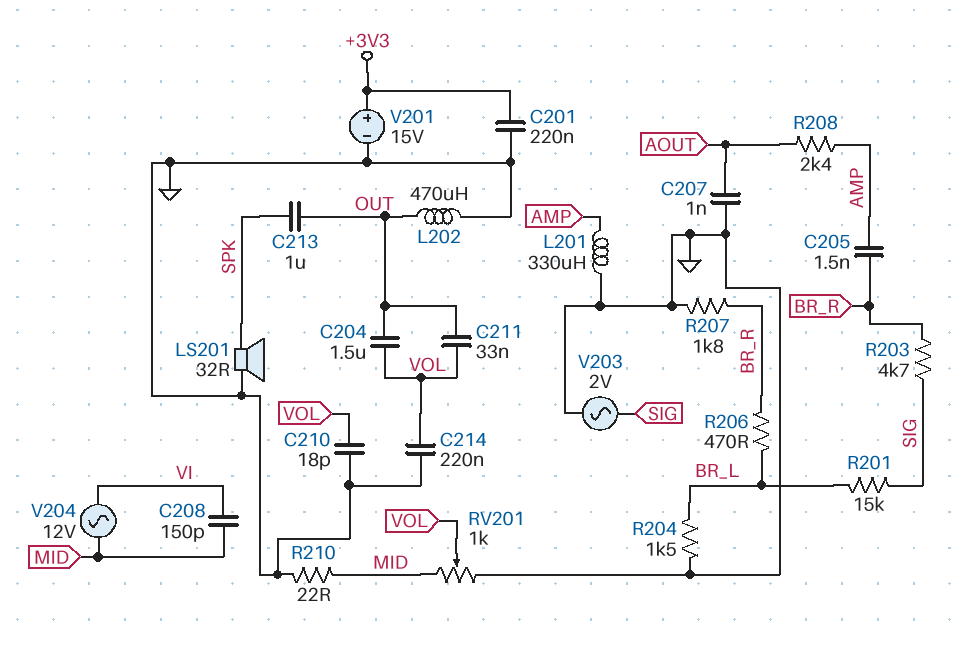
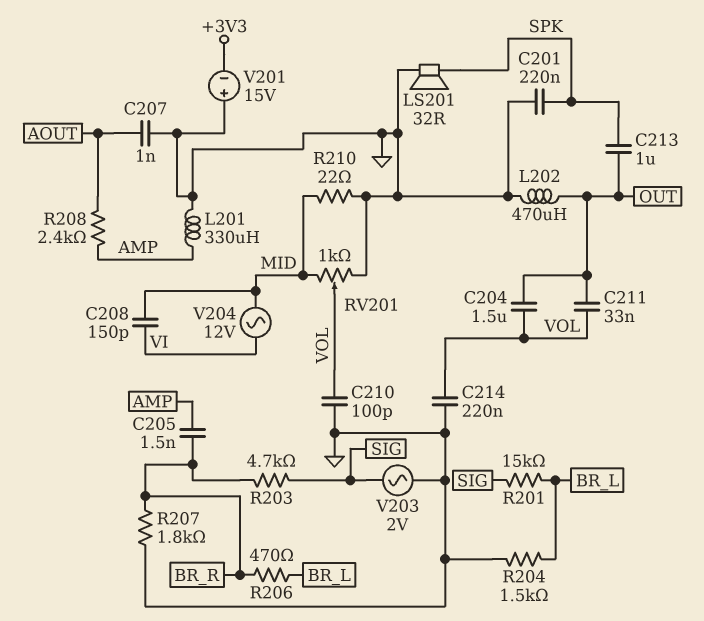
C201: 220nF (+3V3, GND) -> 220nF (GND, SPK)
C210: 18pF (GND, VOL) -> 100pF (GND, VOL)
V201: 15V (plus +3V3, minus GND) -> 15V (plus GND, minus +3V3)

